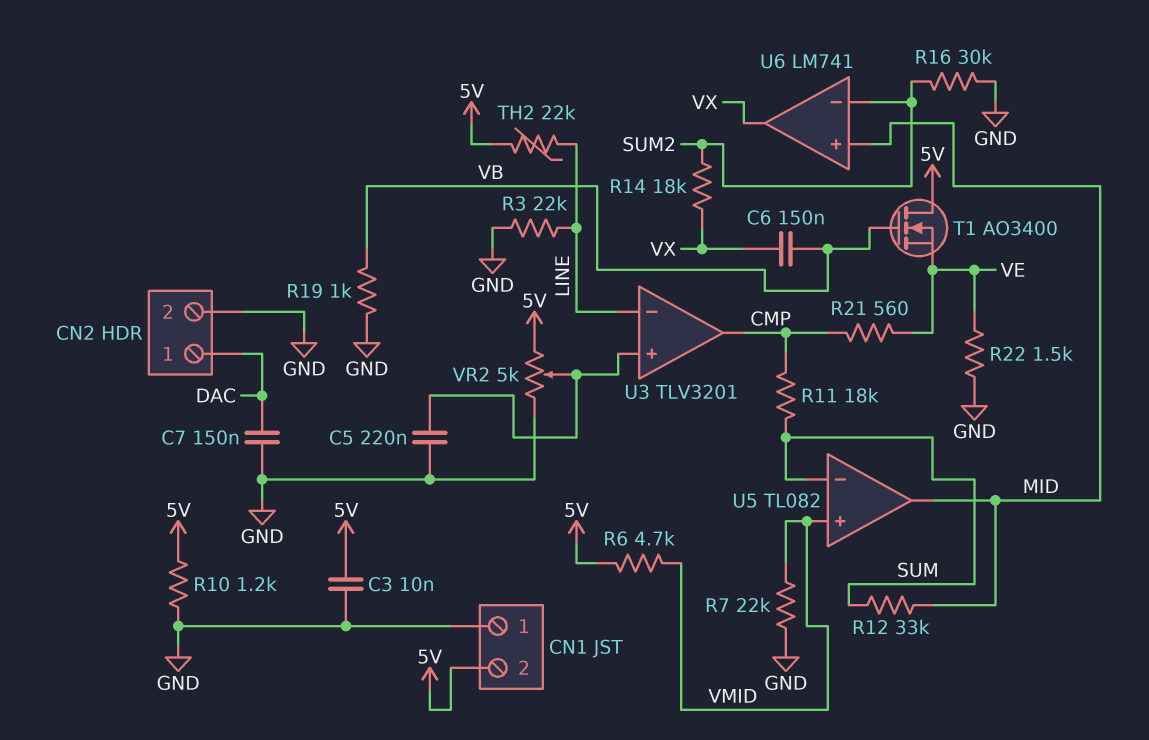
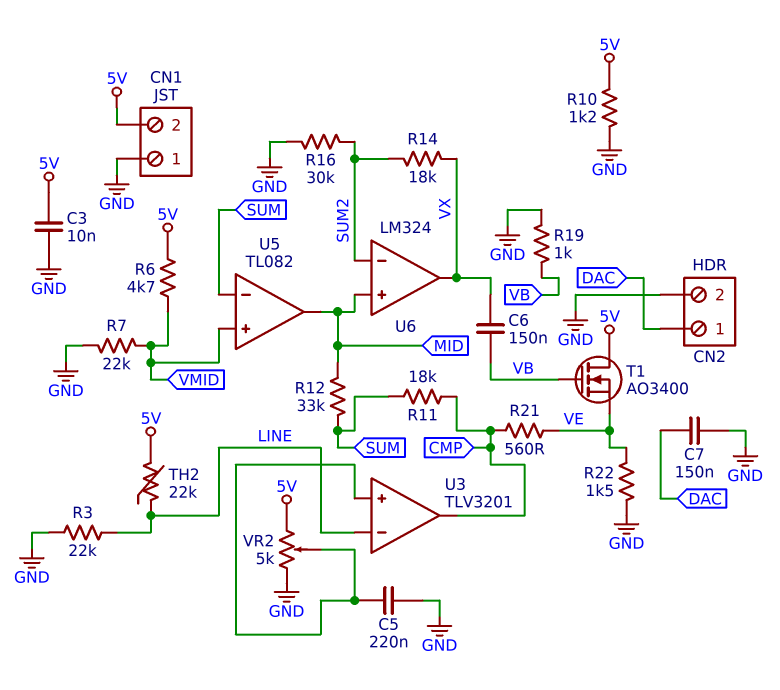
U6: LM741 -> LM324

